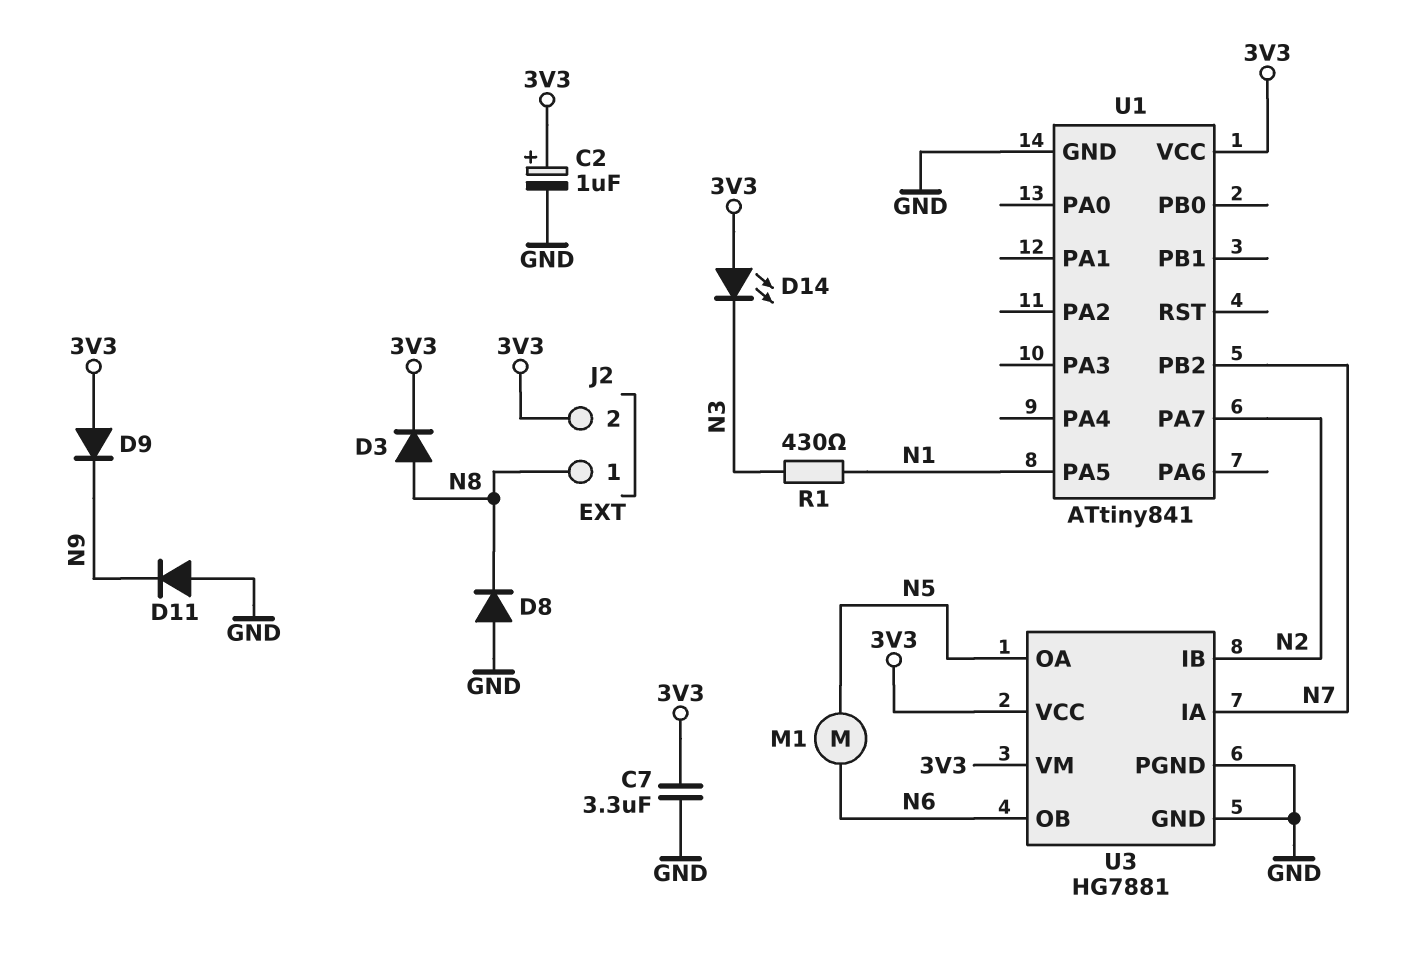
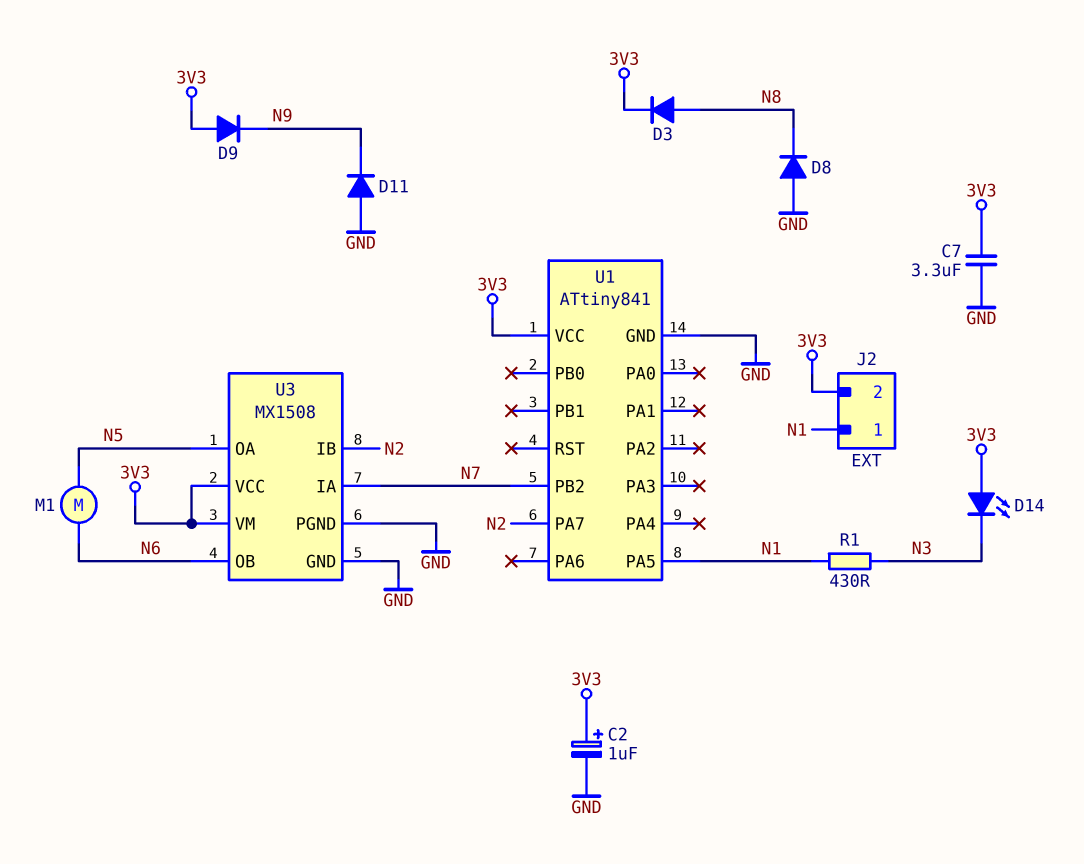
J2 pin 1: N8 -> N1
U3: HG7881 -> MX1508

